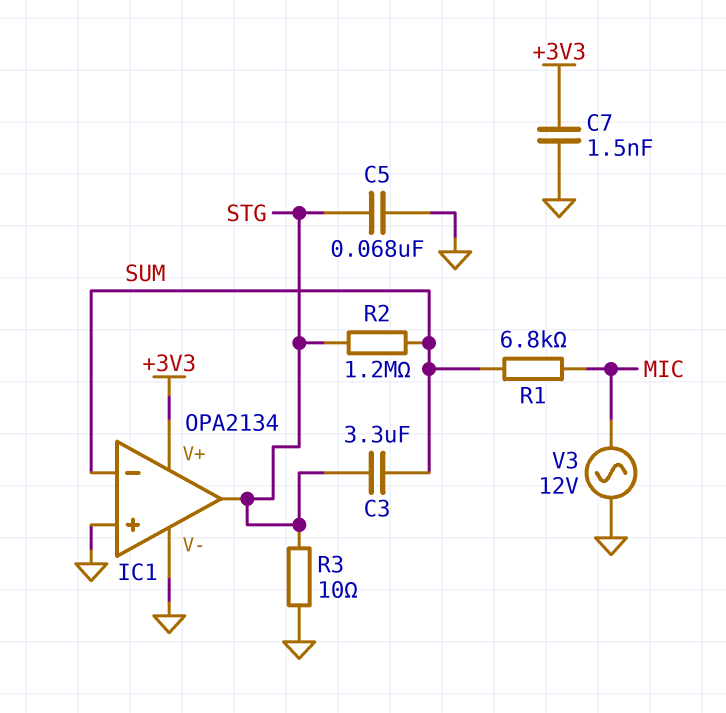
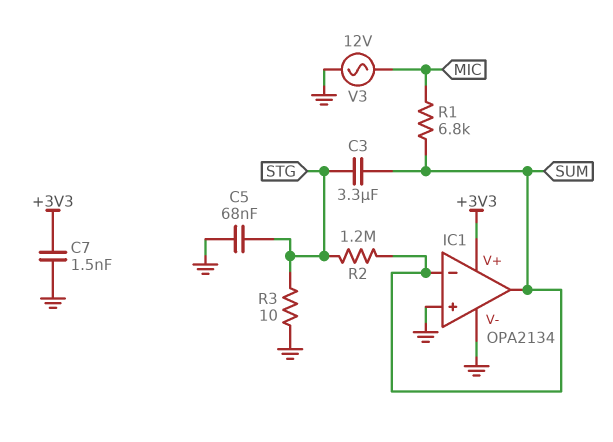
IC1 pin out: STG -> SUM

